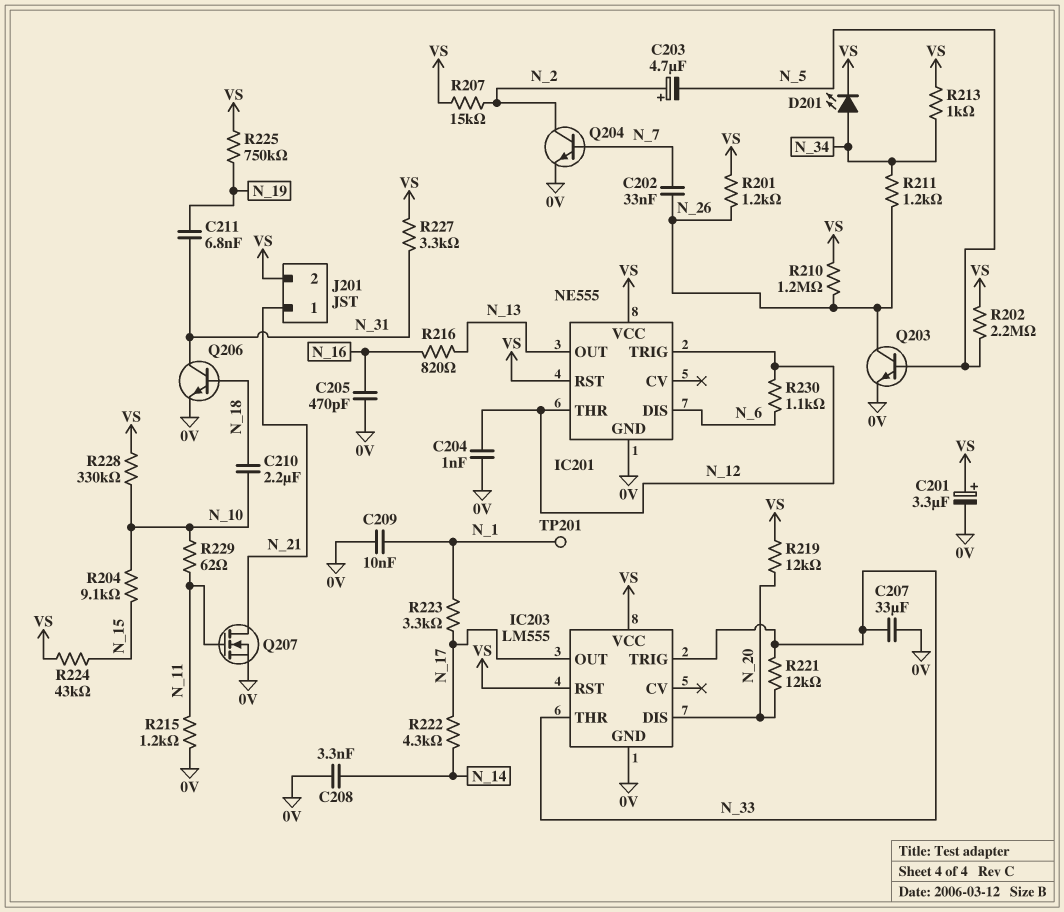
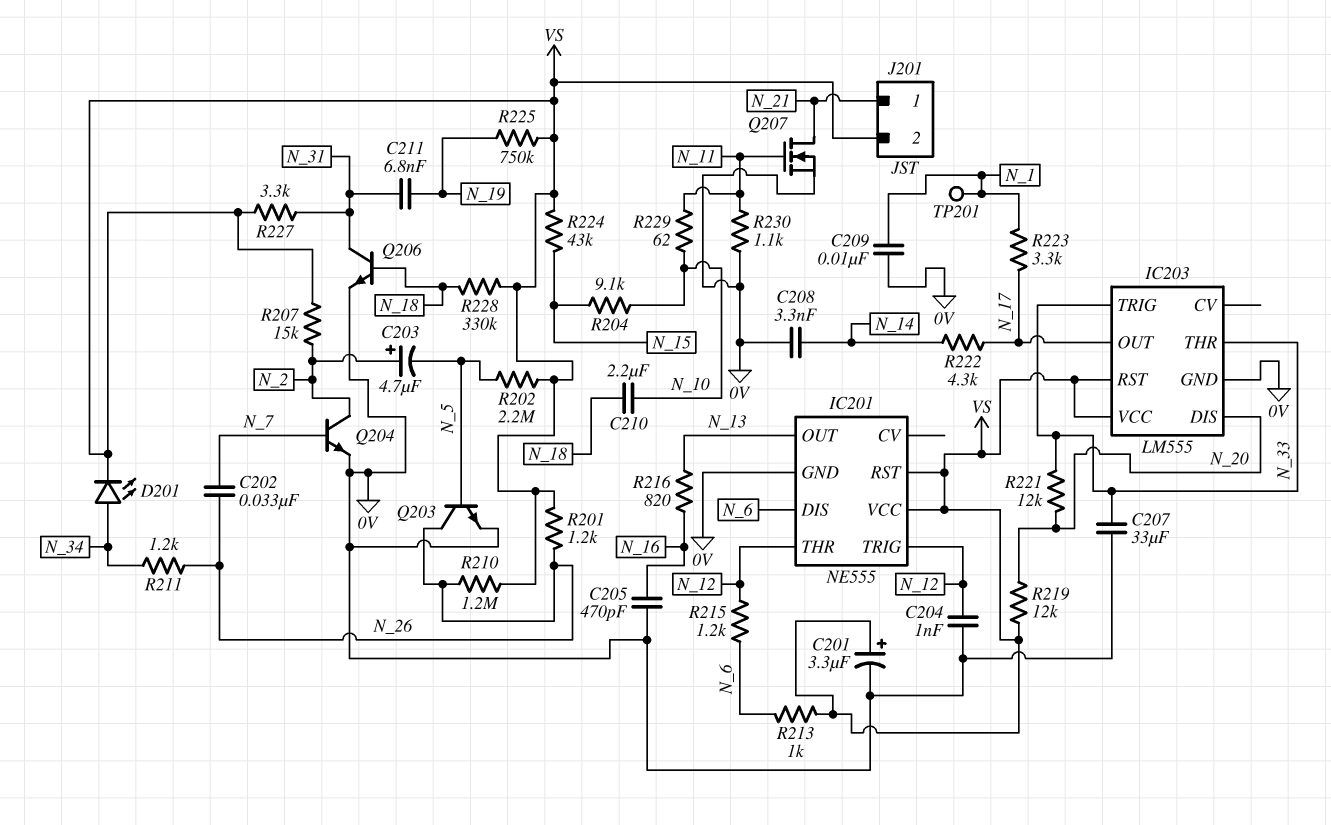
R213: 1k (N_34, VS) -> 1k (N_6, VS)
R215: 1.2k (0V, N_11) -> 1.2k (N_6, N_12)
R228: 330k (N_10, VS) -> 330k (N_18, VS)
R230: 1.1k (N_6, N_12) -> 1.1k (0V, N_11)

